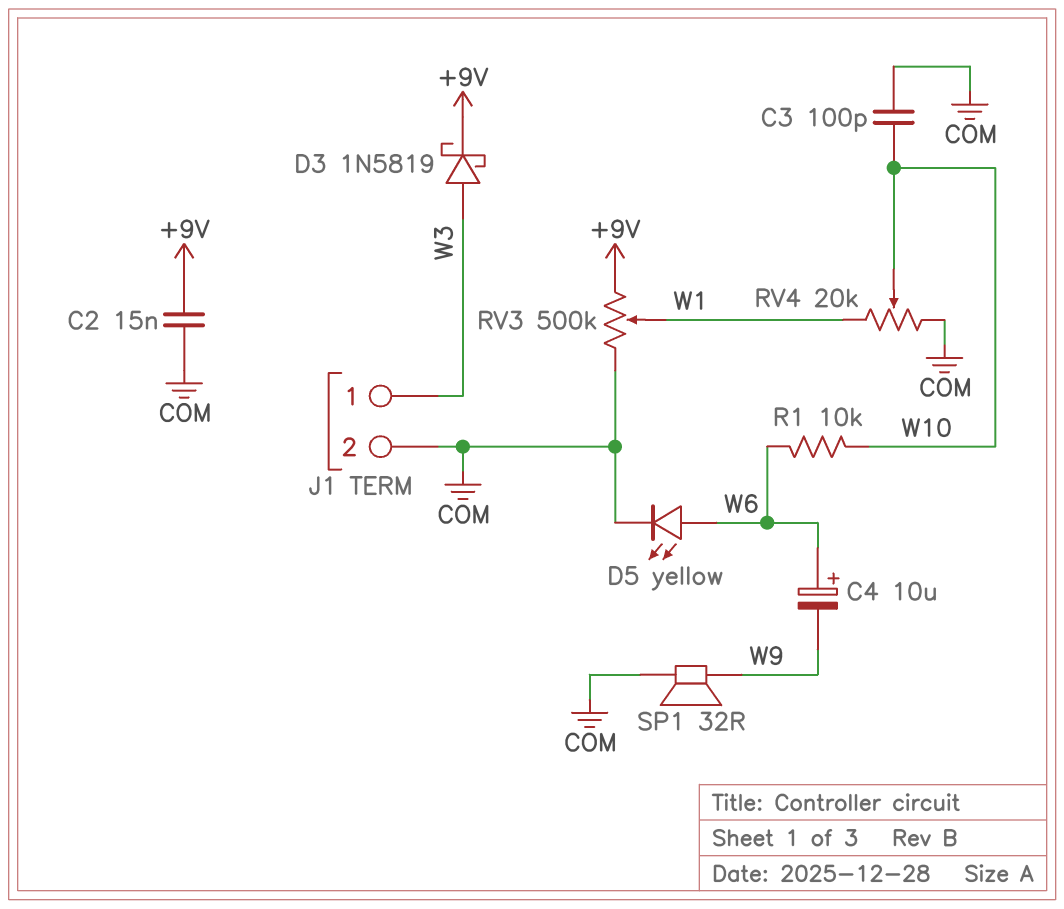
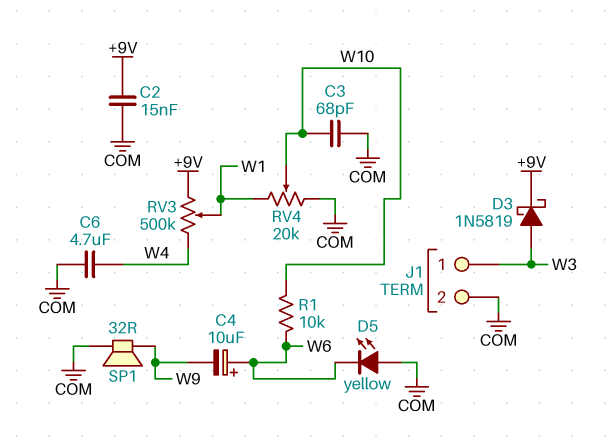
C3: 100pF (COM, W10) -> 68pF (COM, W10)
C6: none -> 4.7uF (COM, W4)
D5: LED yellow (A W6, K COM) -> LED yellow (A COM, K W6)
RV3: 500k (+9V, COM, wiper W1) -> 500k (+9V, W4, wiper W1)

